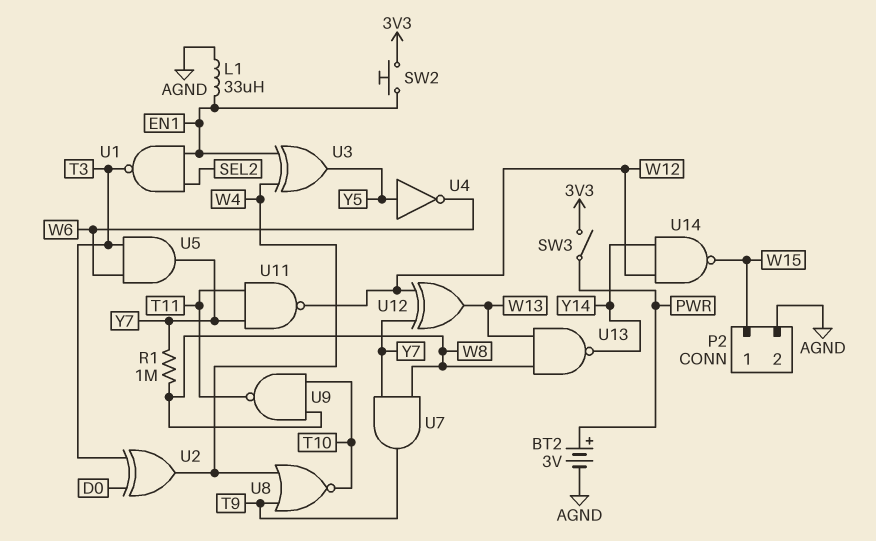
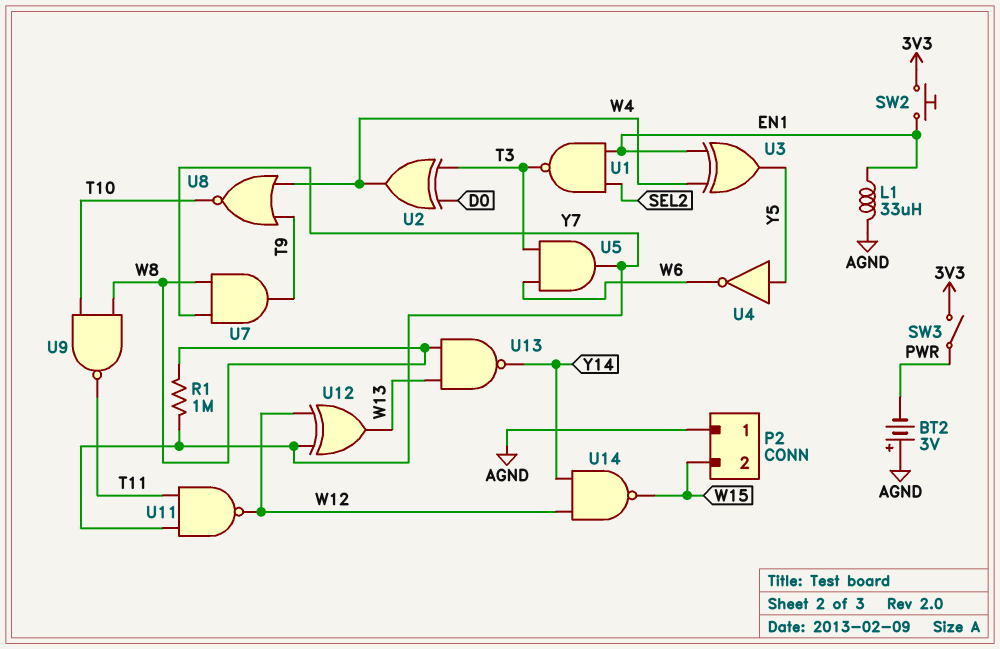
BT2: 3V (plus PWR, minus AGND) -> 3V (plus AGND, minus PWR)
P2 pin 1: W15 -> AGND
P2 pin 2: AGND -> W15

